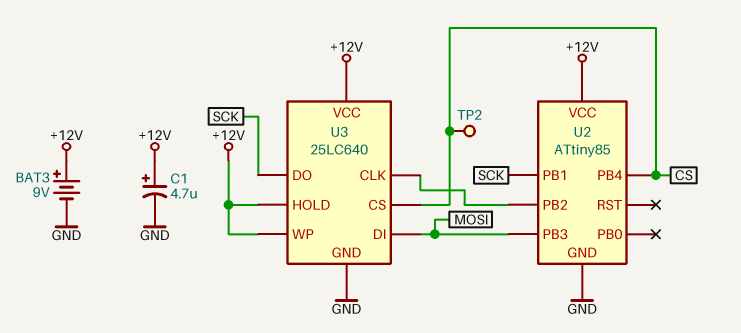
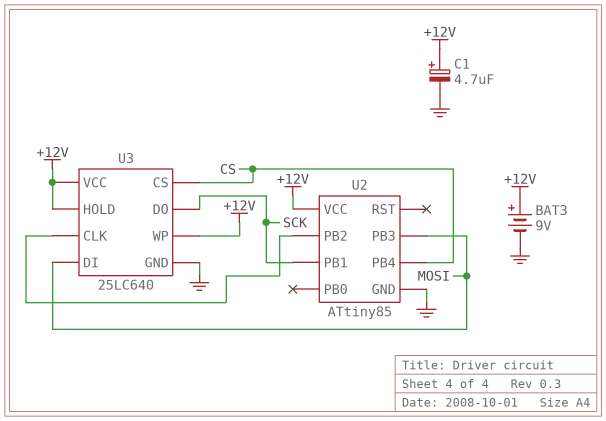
TP2: test point (CS) -> none

